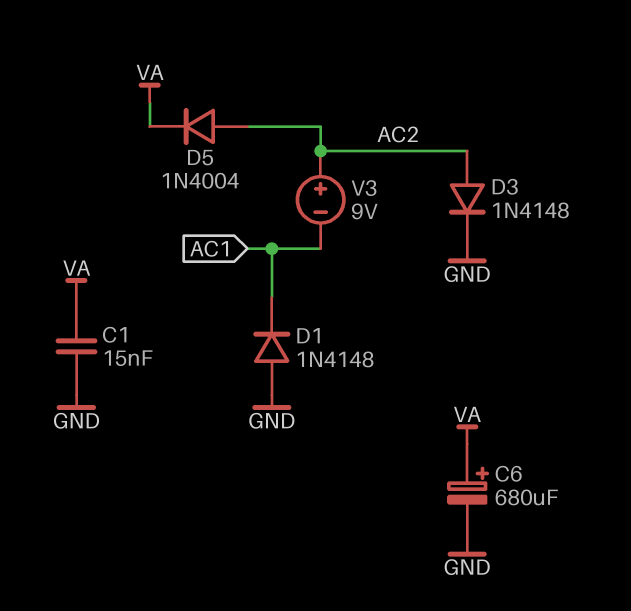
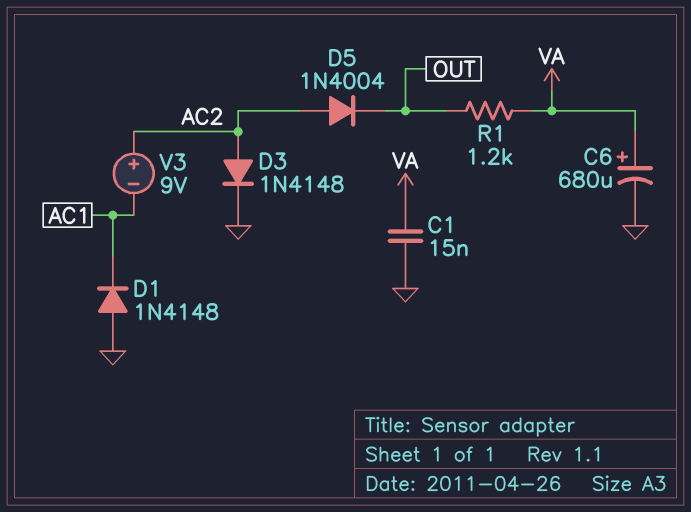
D5: diode 1N4004 (A AC2, K VA) -> diode 1N4004 (A AC2, K OUT)
R1: none -> 1.2k (OUT, VA)

